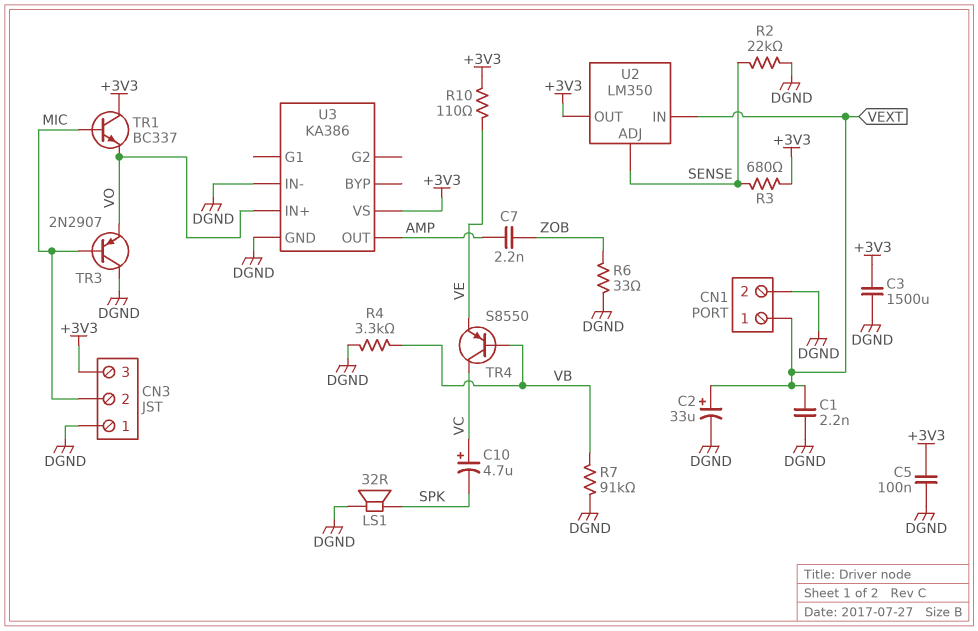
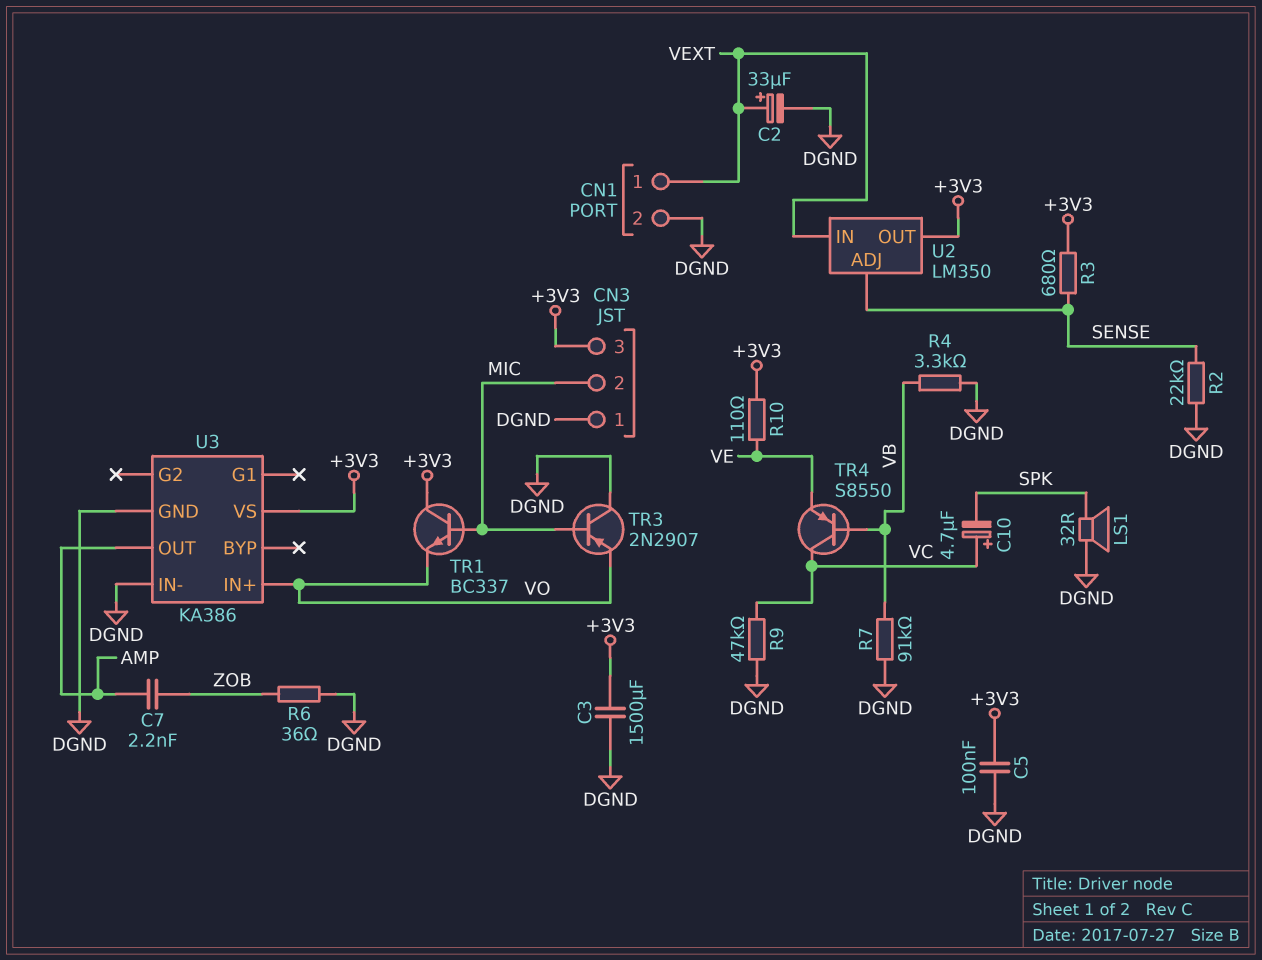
C1: 2.2nF (DGND, VEXT) -> none
R6: 33 (DGND, ZOB) -> 36 (DGND, ZOB)
R9: none -> 47k (DGND, VC)

